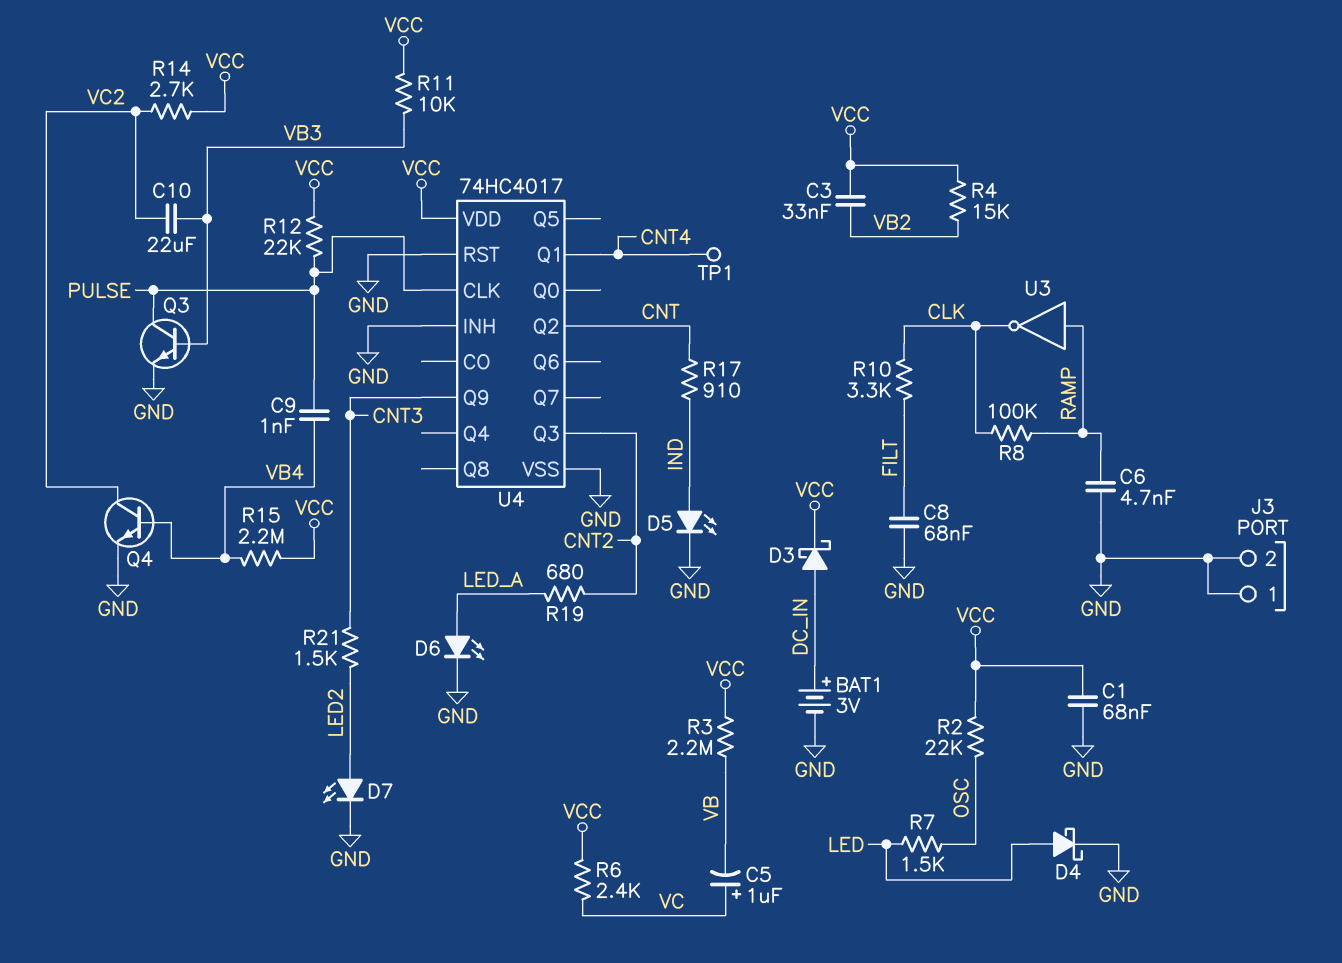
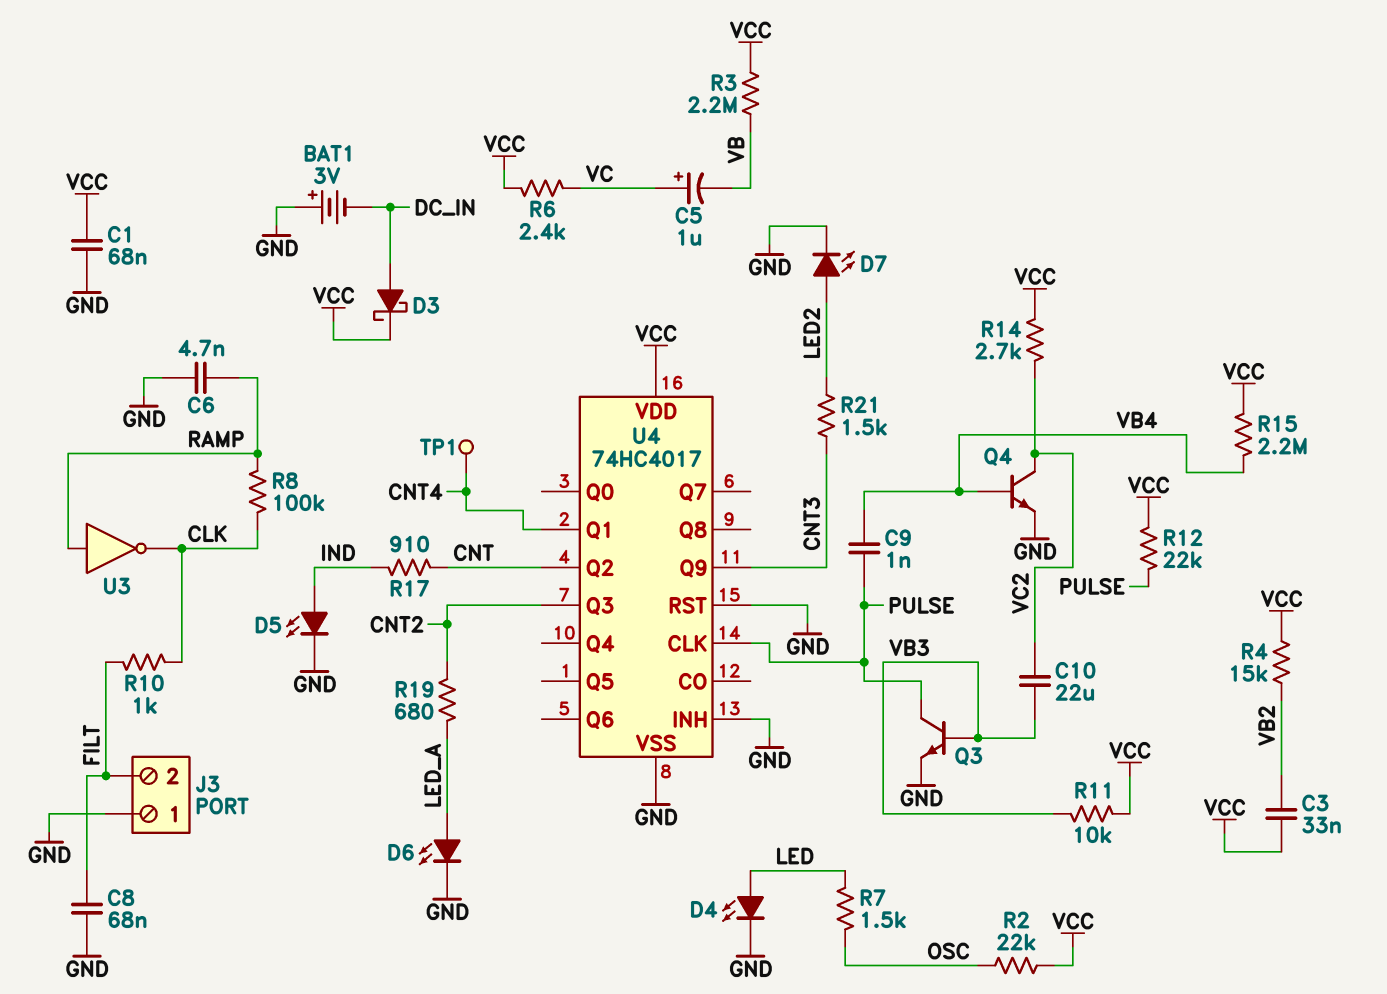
BAT1: 3V (plus DC_IN, minus GND) -> 3V (plus GND, minus DC_IN)
D4: schottky (A LED, K GND) -> LED (A LED, K GND)
J3 pin 2: GND -> FILT
R10: 3.3k (CLK, FILT) -> 1k (CLK, FILT)

